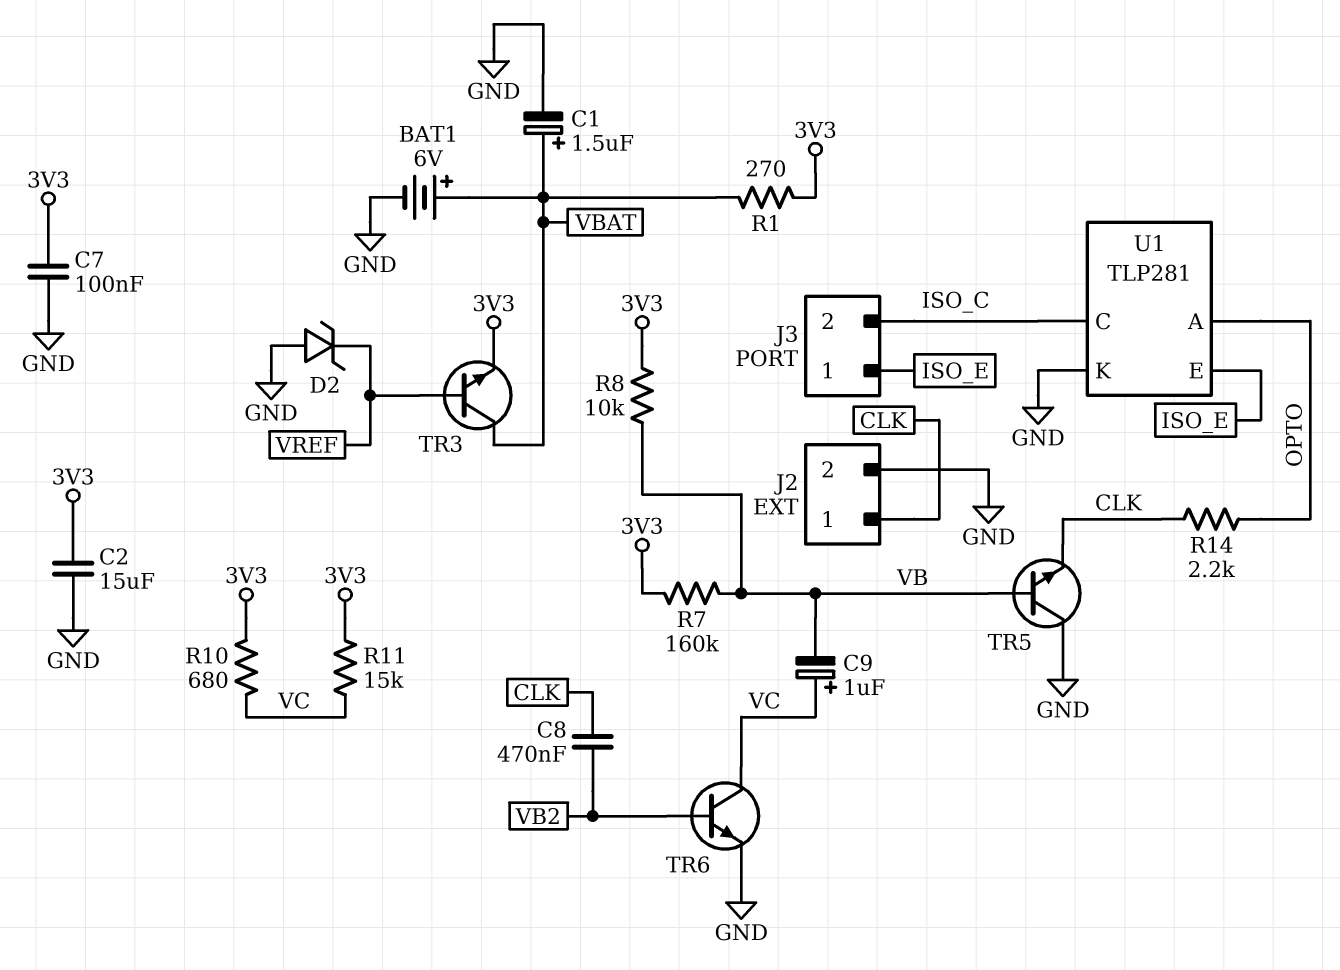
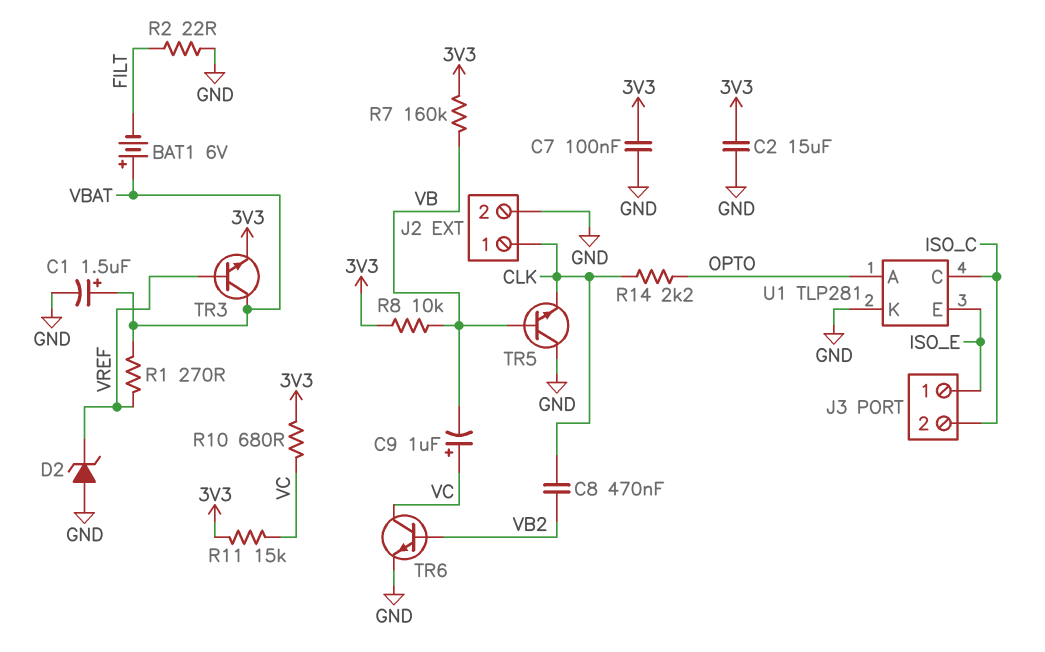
BAT1: 6V (plus VBAT, minus GND) -> 6V (plus VBAT, minus FILT)
R1: 270 (3V3, VBAT) -> 270 (VBAT, VREF)
R2: none -> 22 (FILT, GND)

